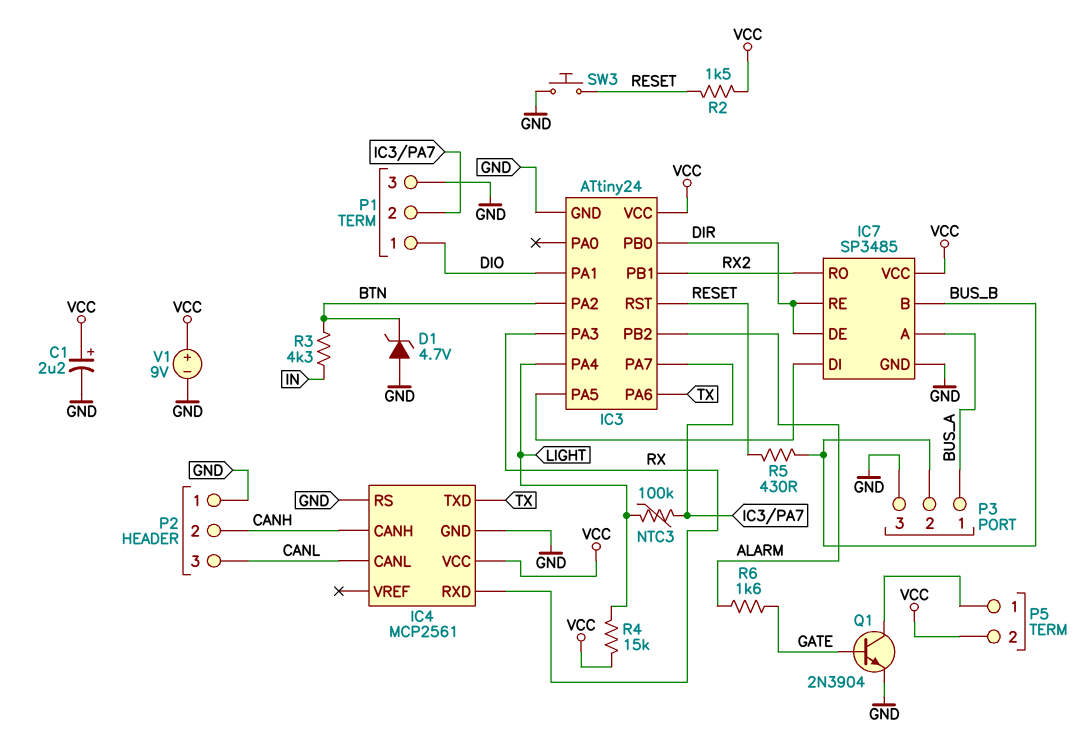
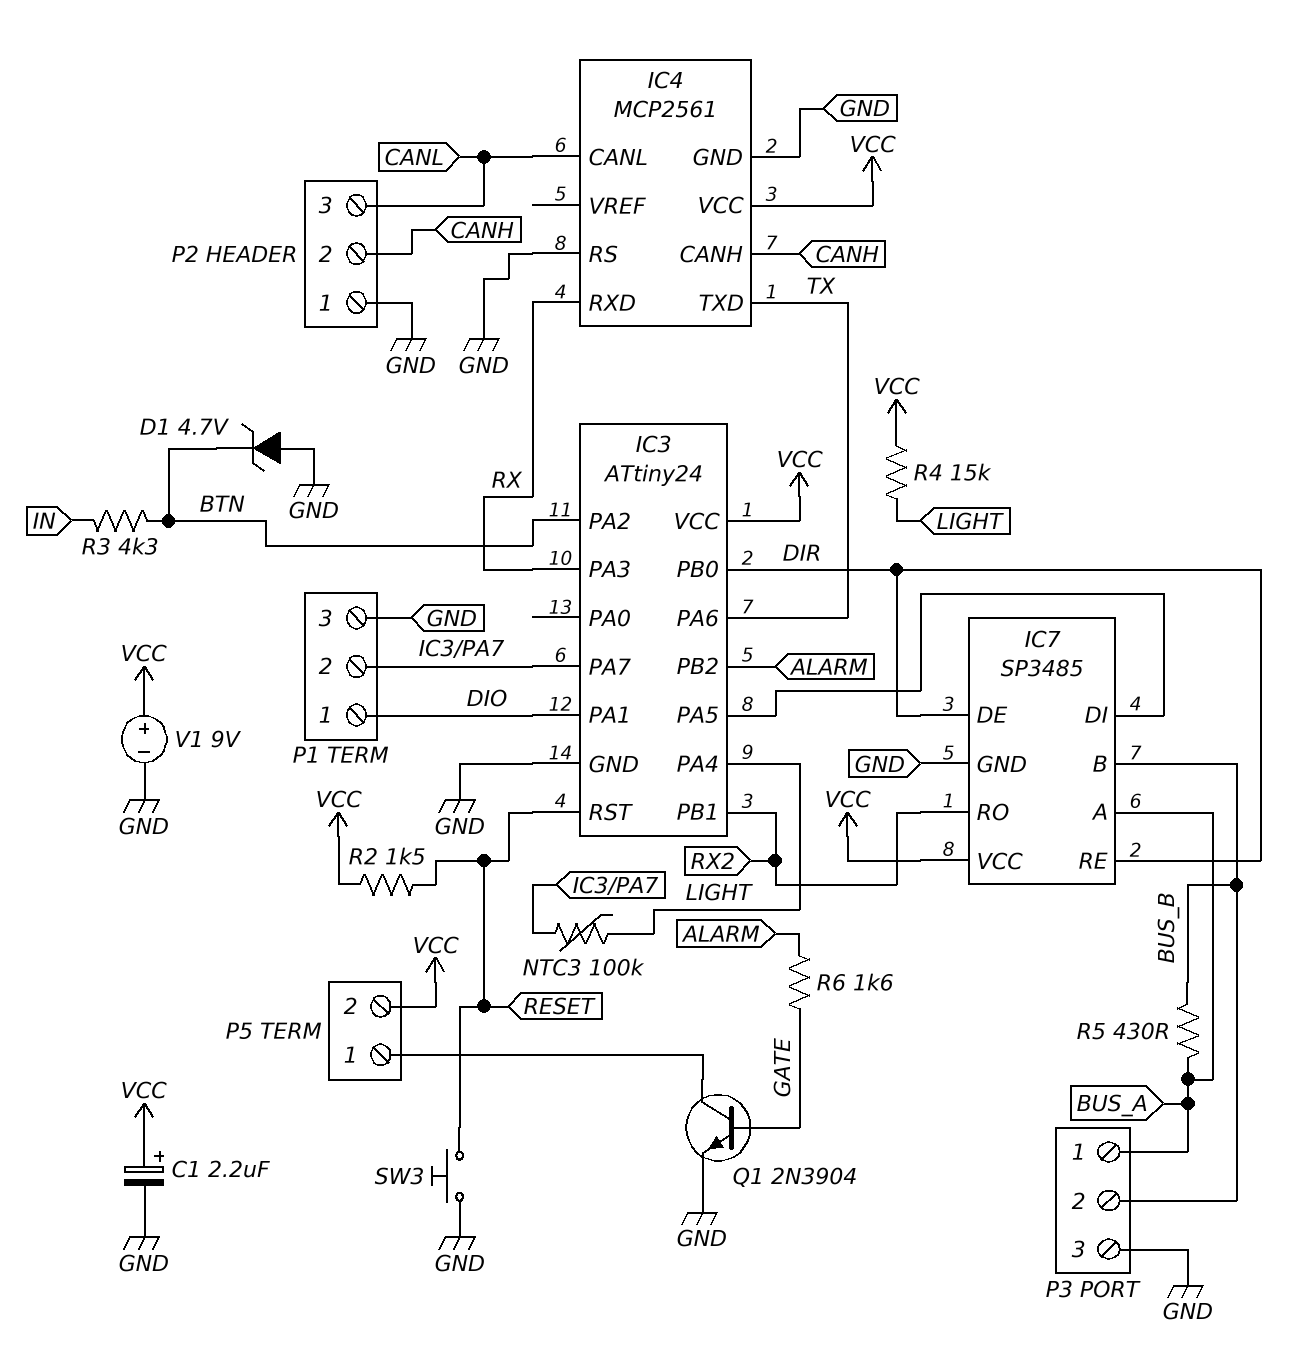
R5: 430 (BUS_B, RESET) -> 430 (BUS_A, BUS_B)

